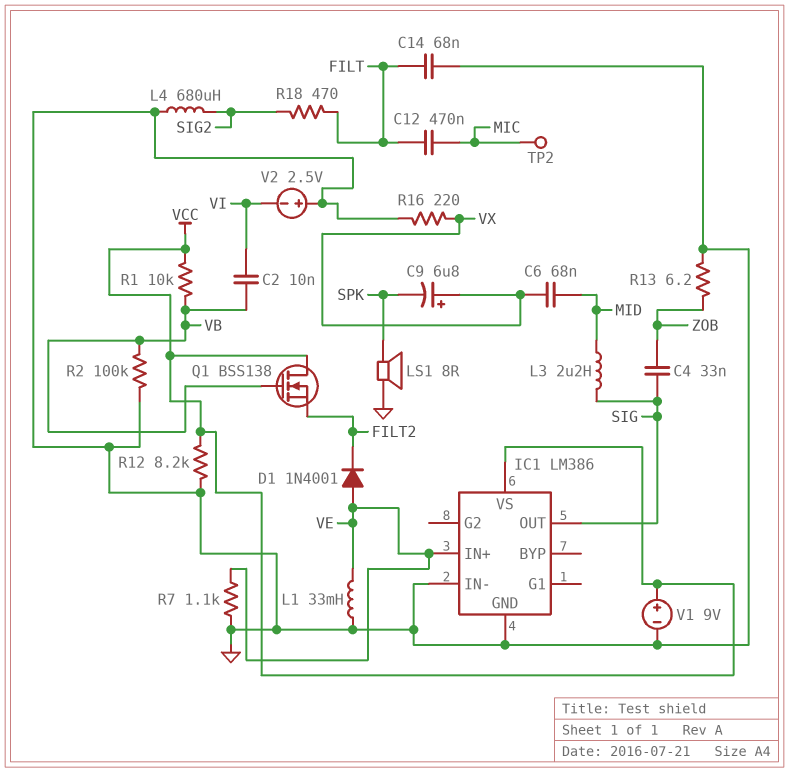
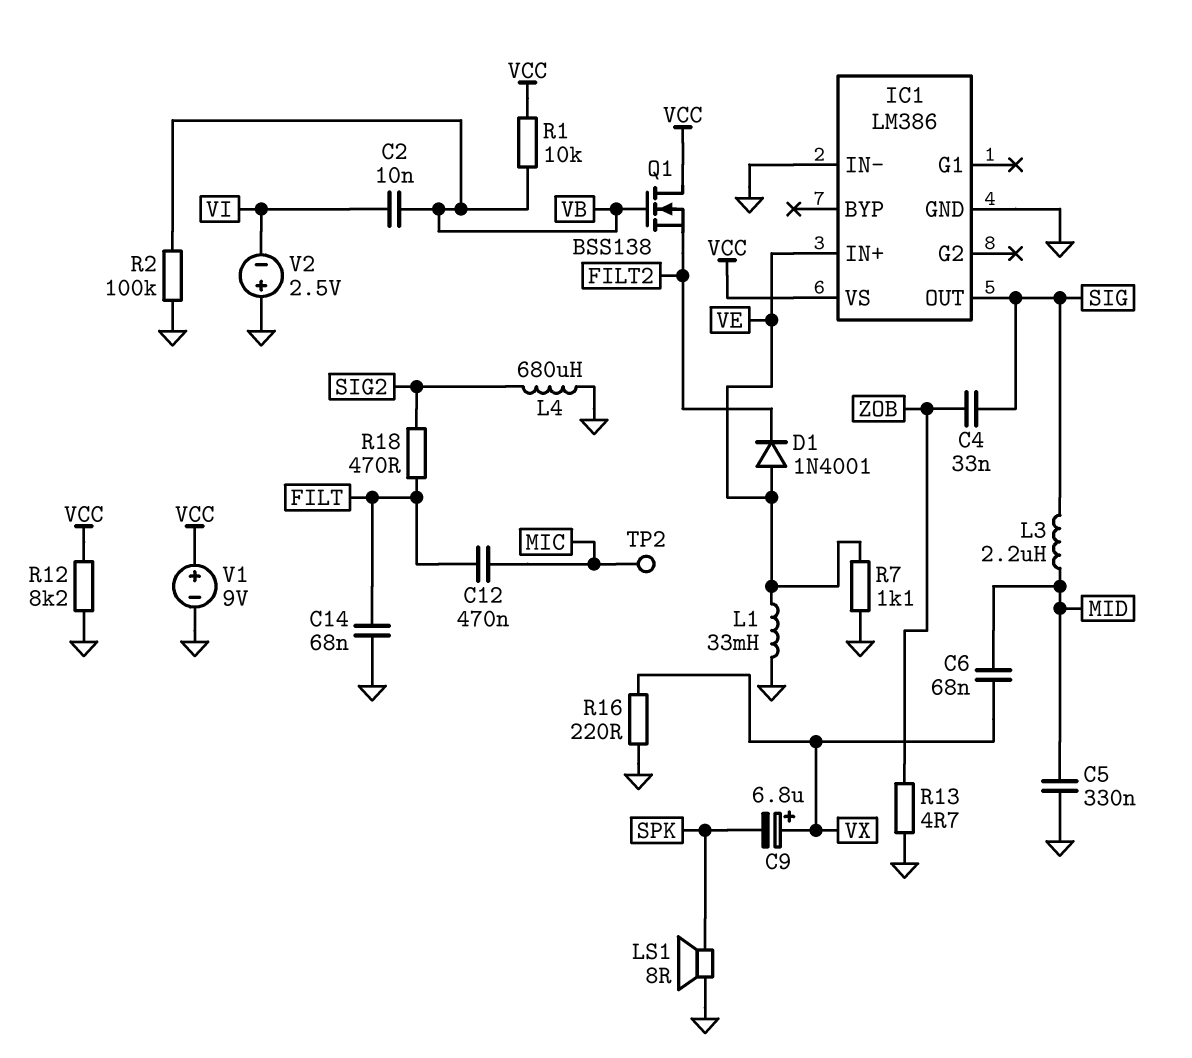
C5: none -> 330nF (GND, MID)
R13: 6.2 (GND, ZOB) -> 4.7 (GND, ZOB)

